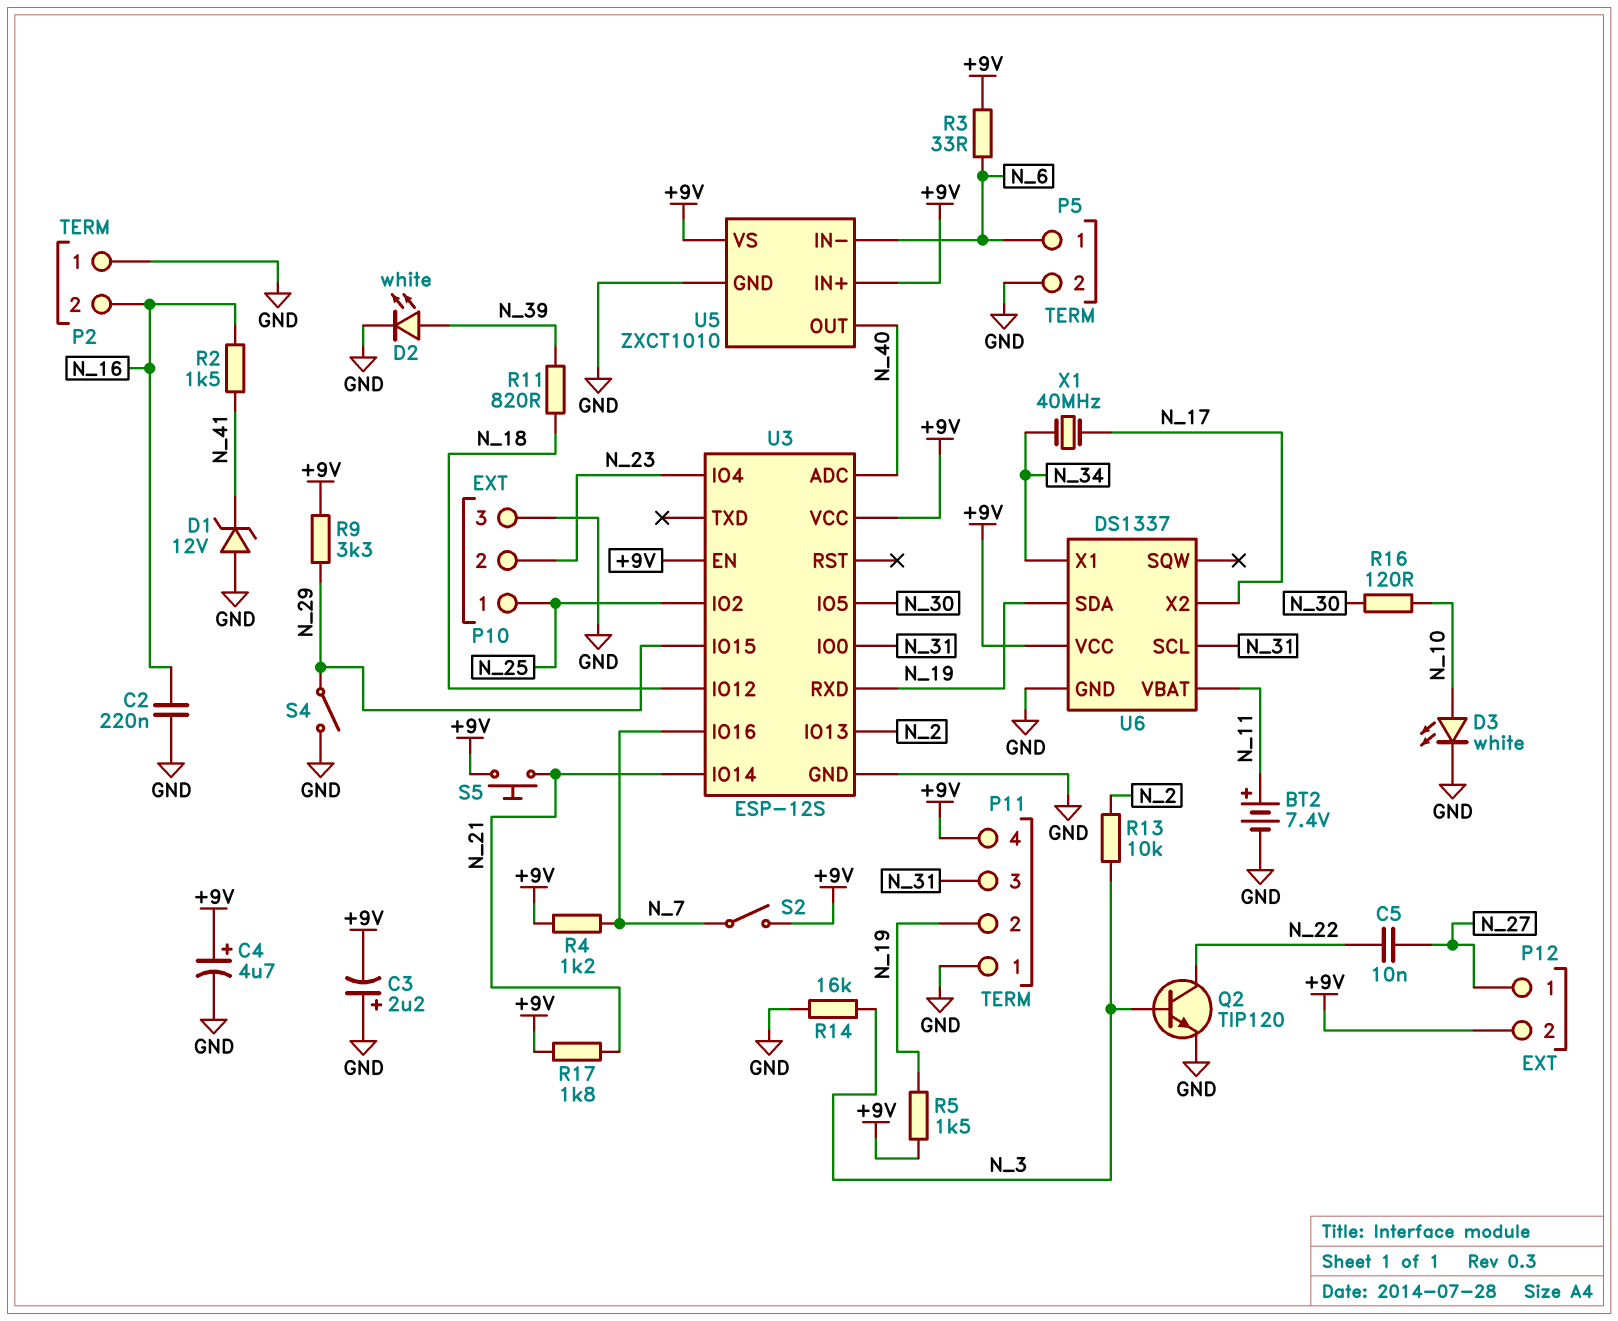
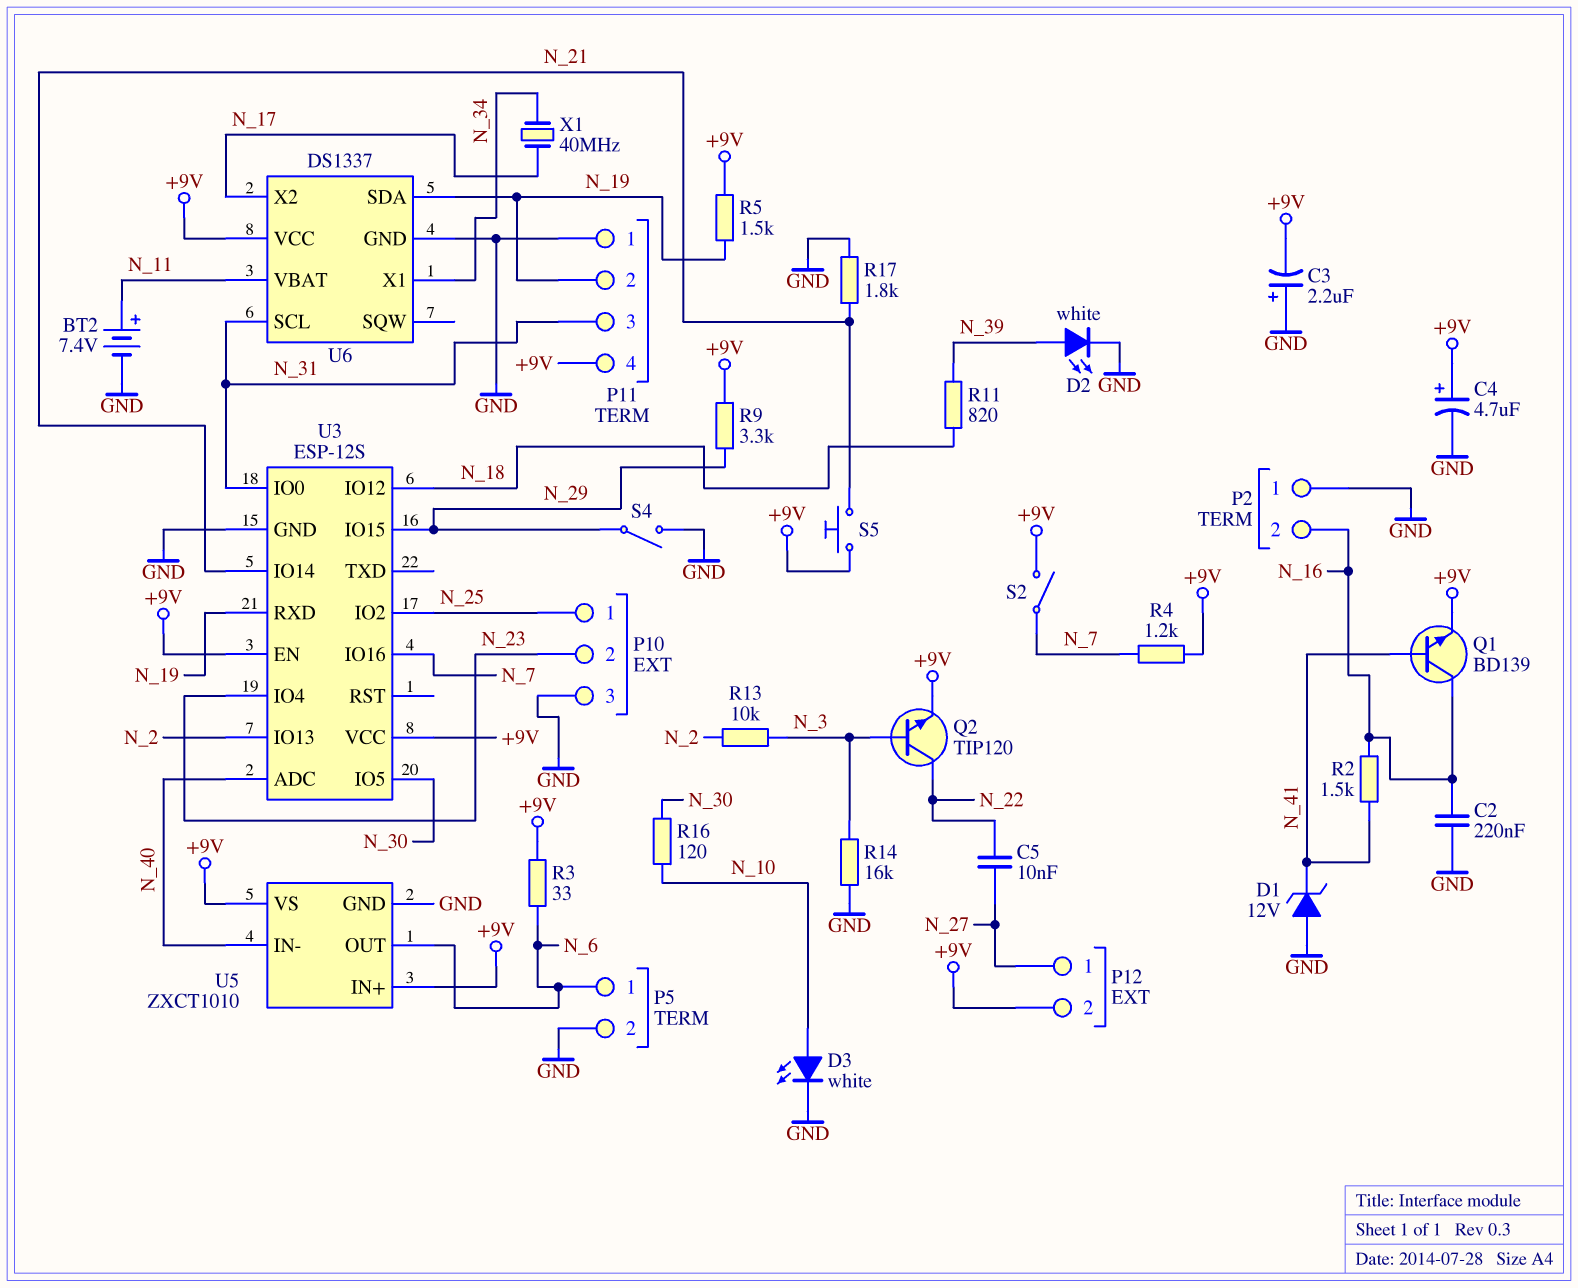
Q1: none -> NPN BD139 (B N_41, C N_16, E +9V)
Q2: NPN TIP120 (B N_3, C N_22, E GND) -> NPN TIP120 (B N_3, C N_22, E +9V)
R17: 1.8k (+9V, N_21) -> 1.8k (GND, N_21)
U5 pin IN-: N_6 -> N_40
U5 pin OUT: N_40 -> N_6

